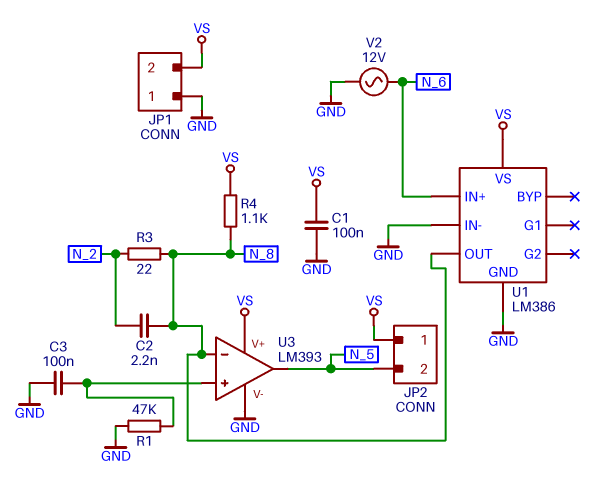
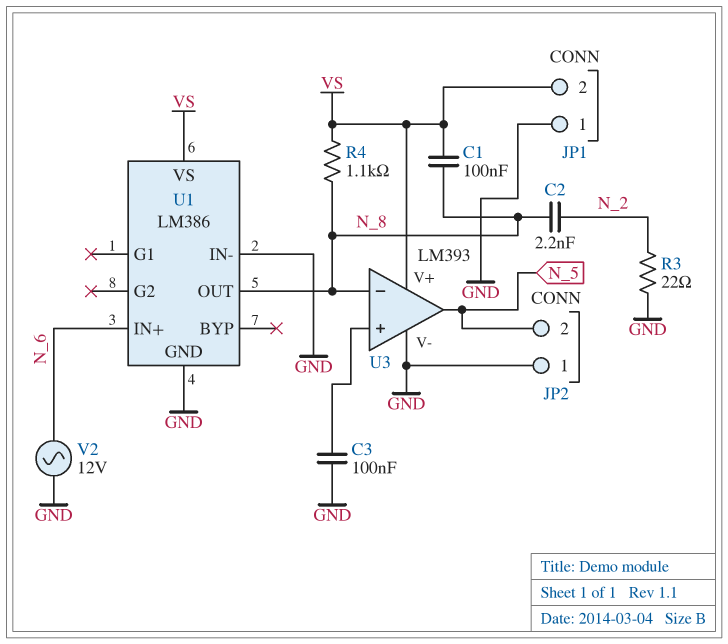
C1: 100nF (GND, VS) -> 100nF (N_8, VS)
JP2 pin 1: VS -> GND
R1: 47k (GND, U3/in+) -> none
R3: 22 (N_2, N_8) -> 22 (GND, N_2)

